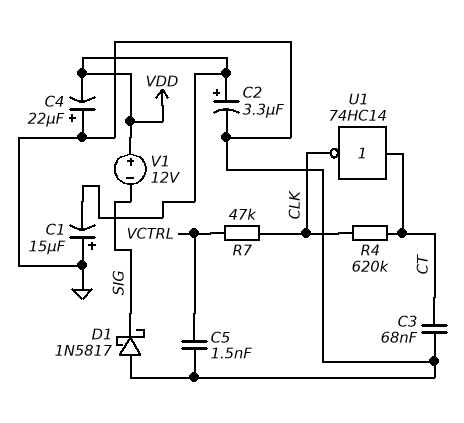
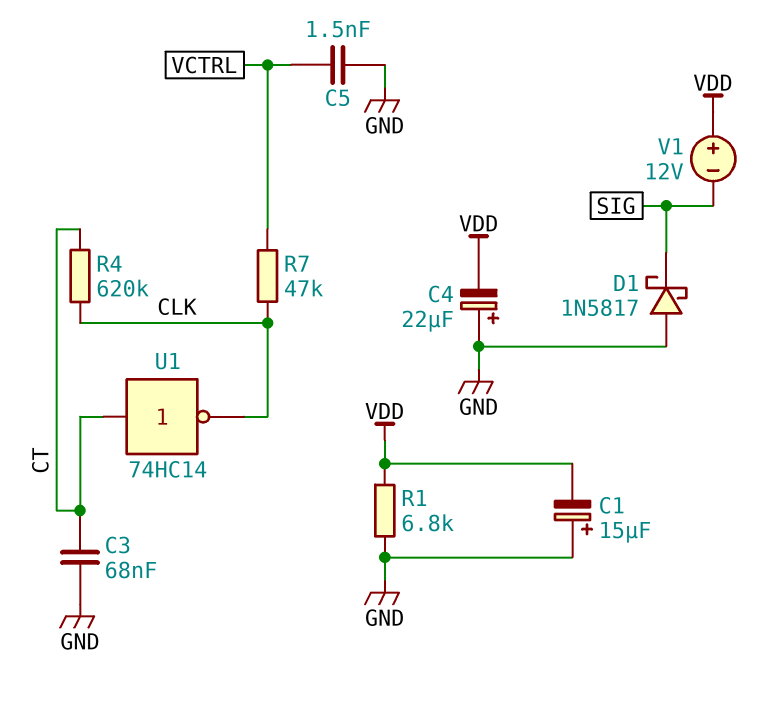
C2: 3.3uF (plus VDD, minus GND) -> none
R1: none -> 6.8k (GND, VDD)

